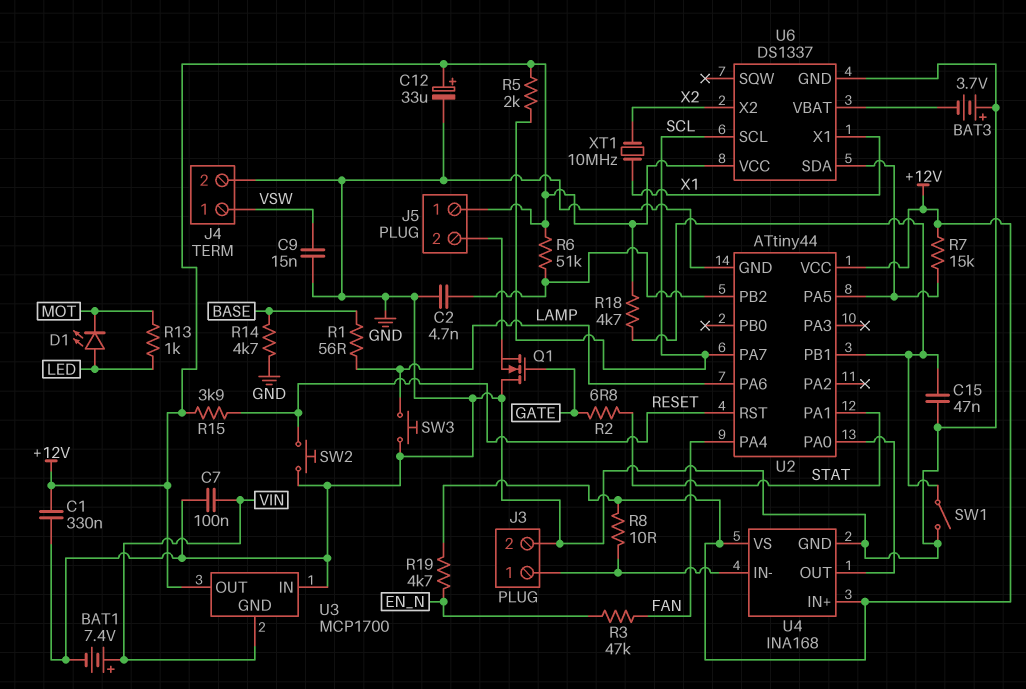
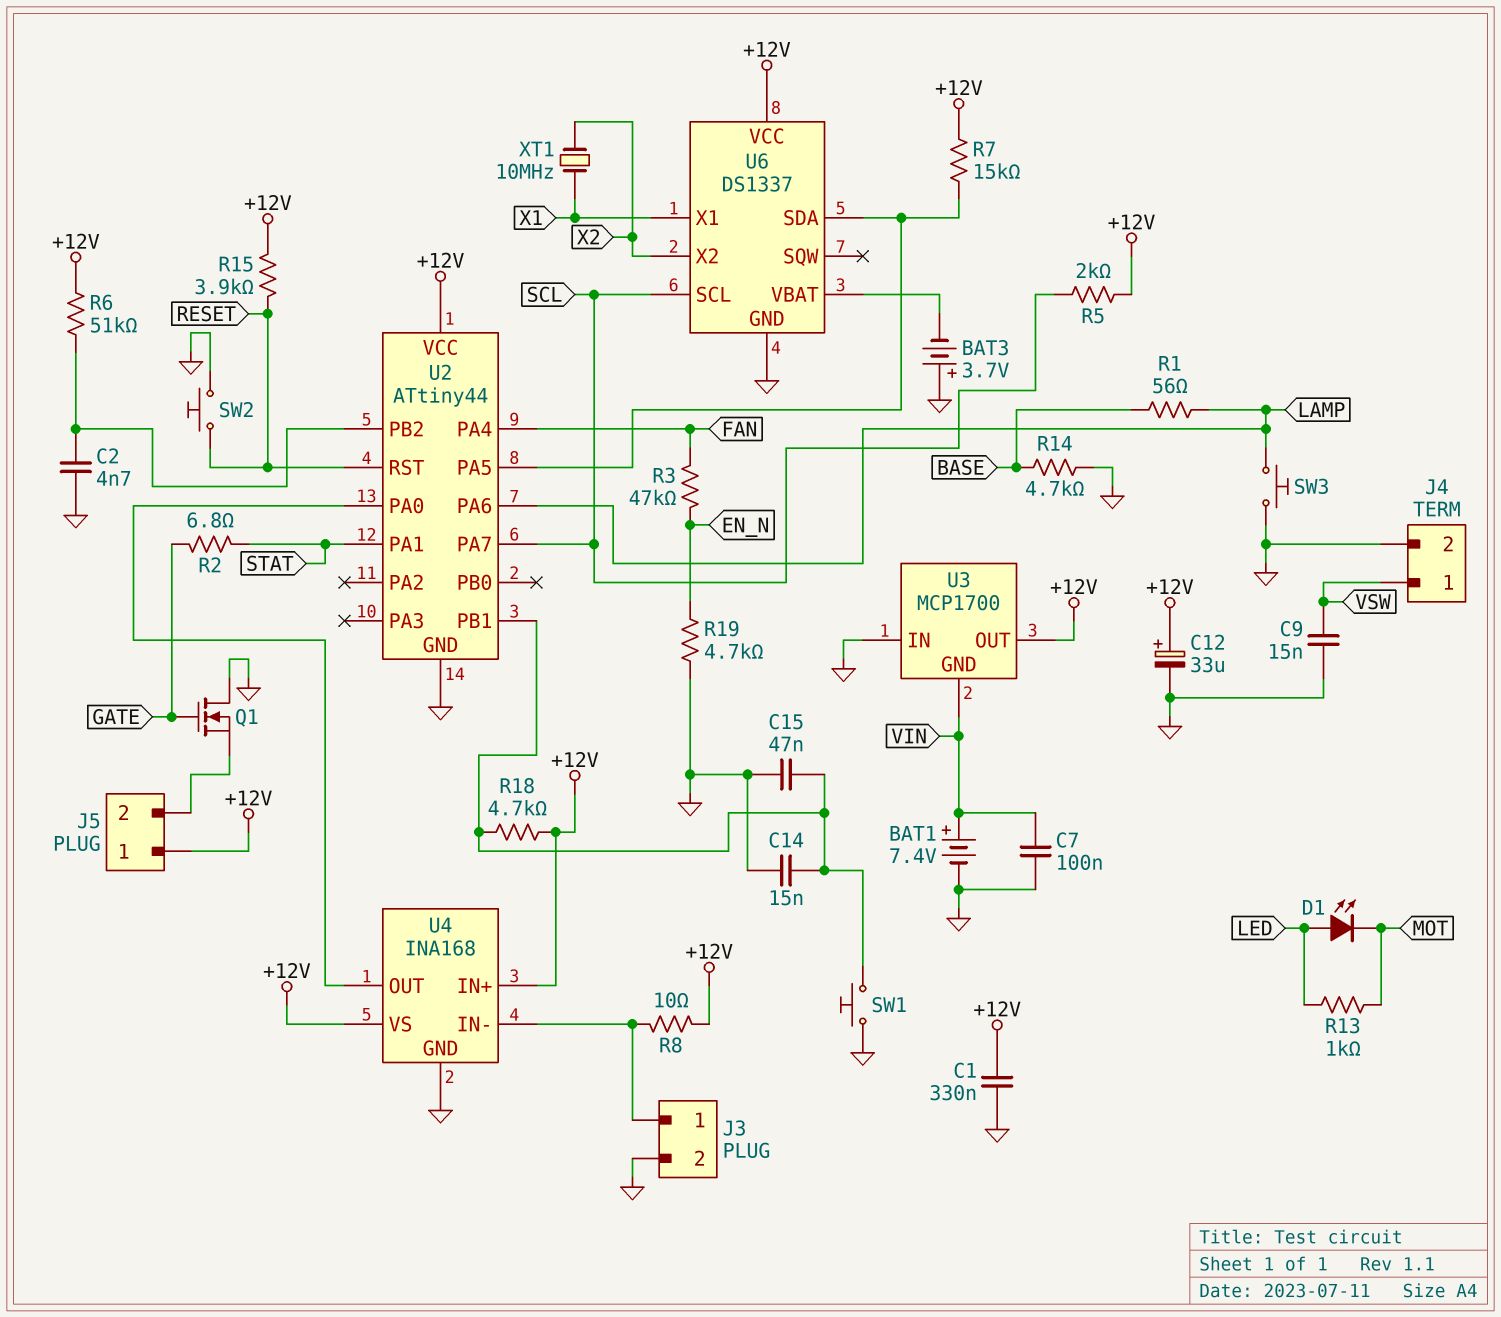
C14: none -> 15nF (GND, U2/PB1)
R19: 4.7k (+12V, EN_N) -> 4.7k (EN_N, GND)
SW1: switch (GND, U2/PB1) -> button (GND, U2/PB1)

